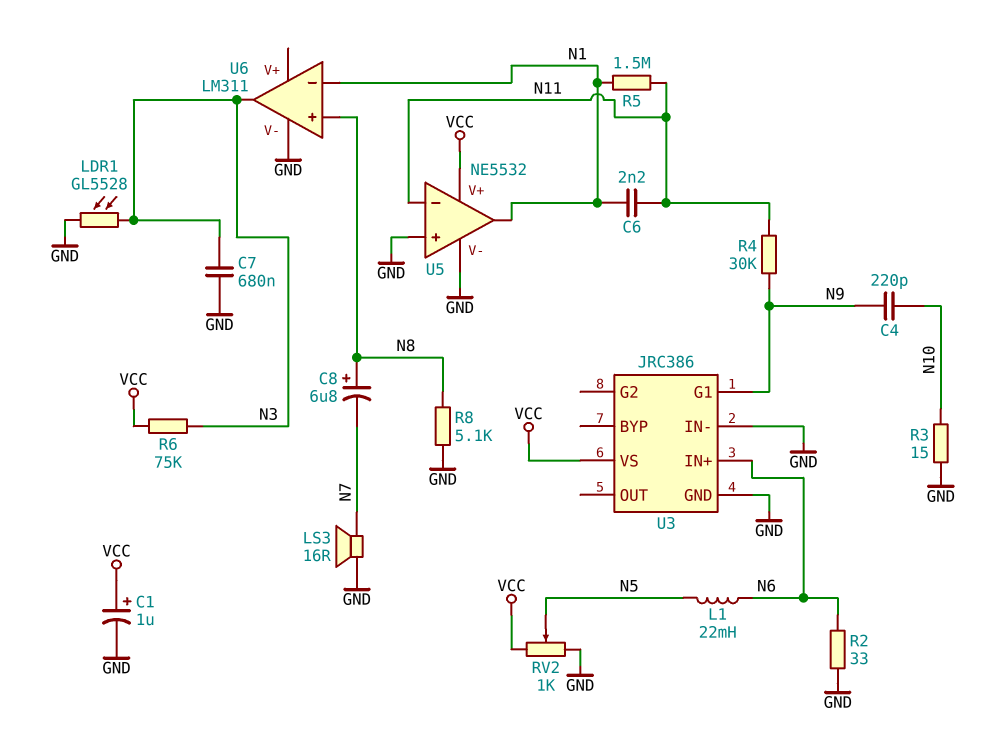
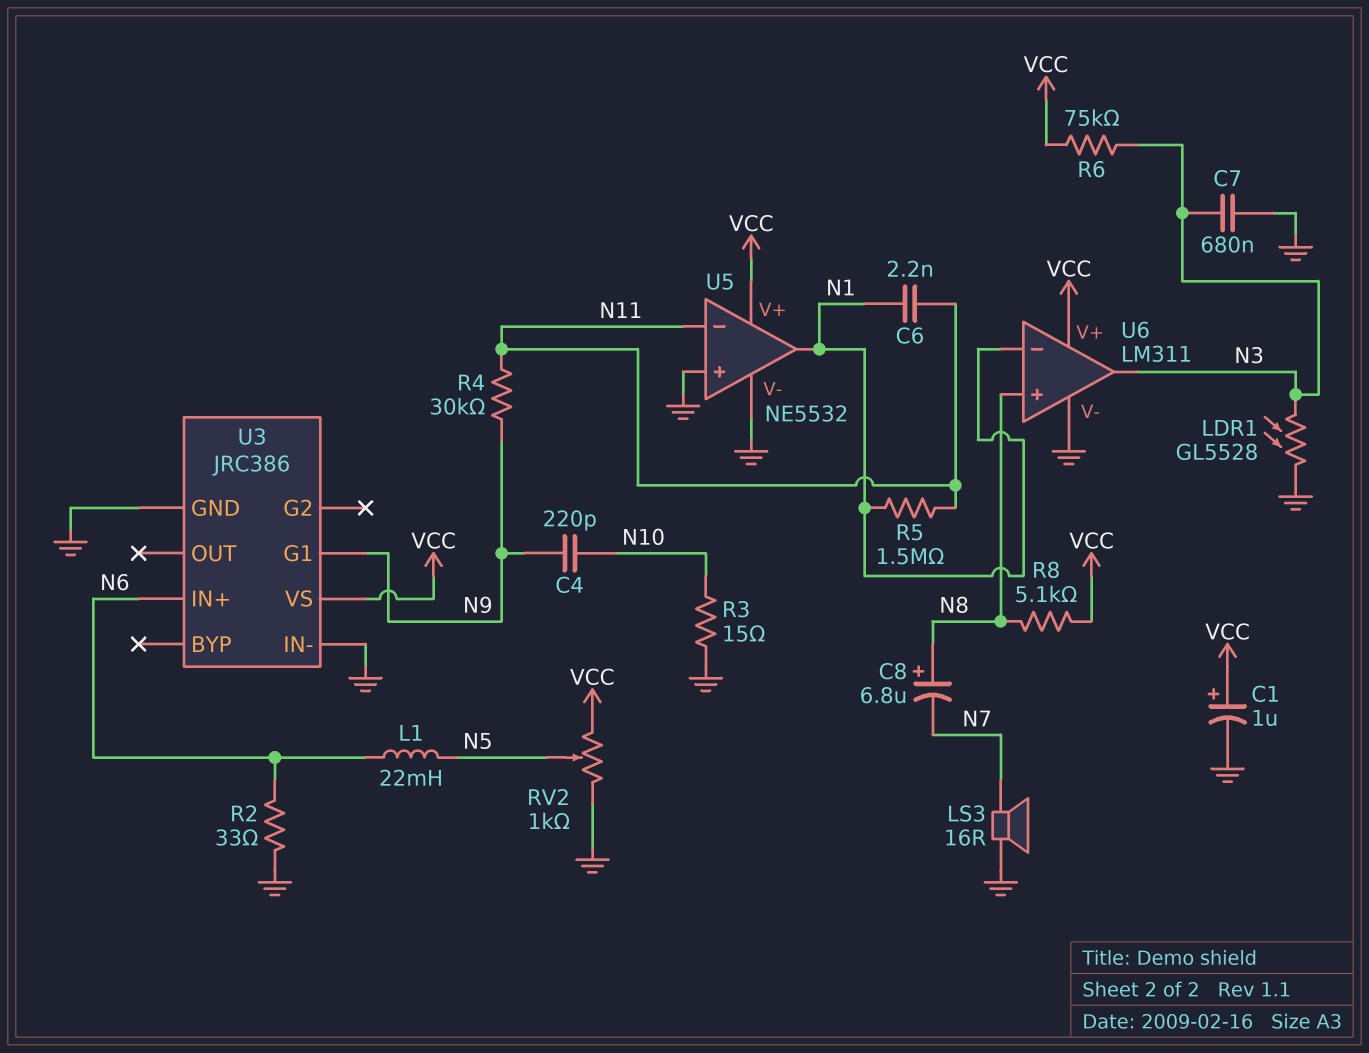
R8: 5.1k (GND, N8) -> 5.1k (N8, VCC)
U6 pin V+: none -> VCC

